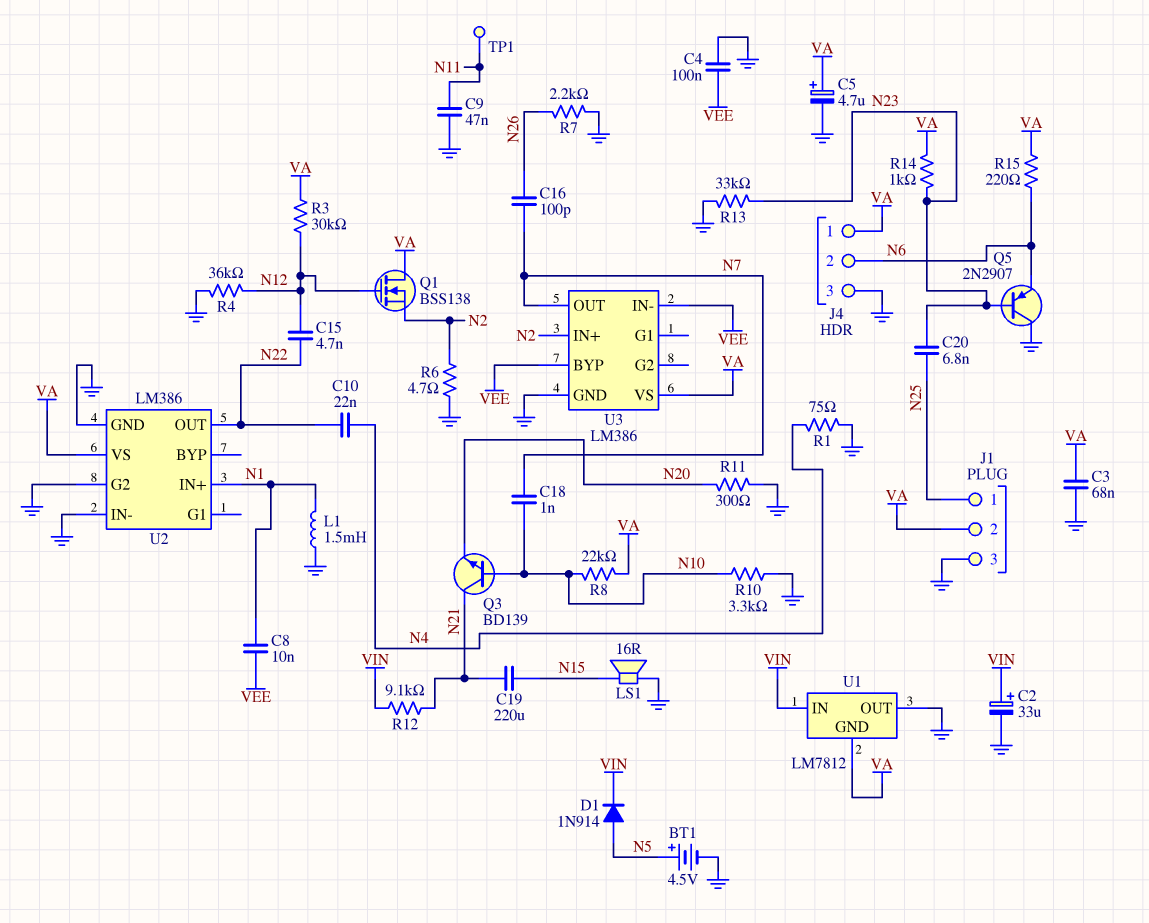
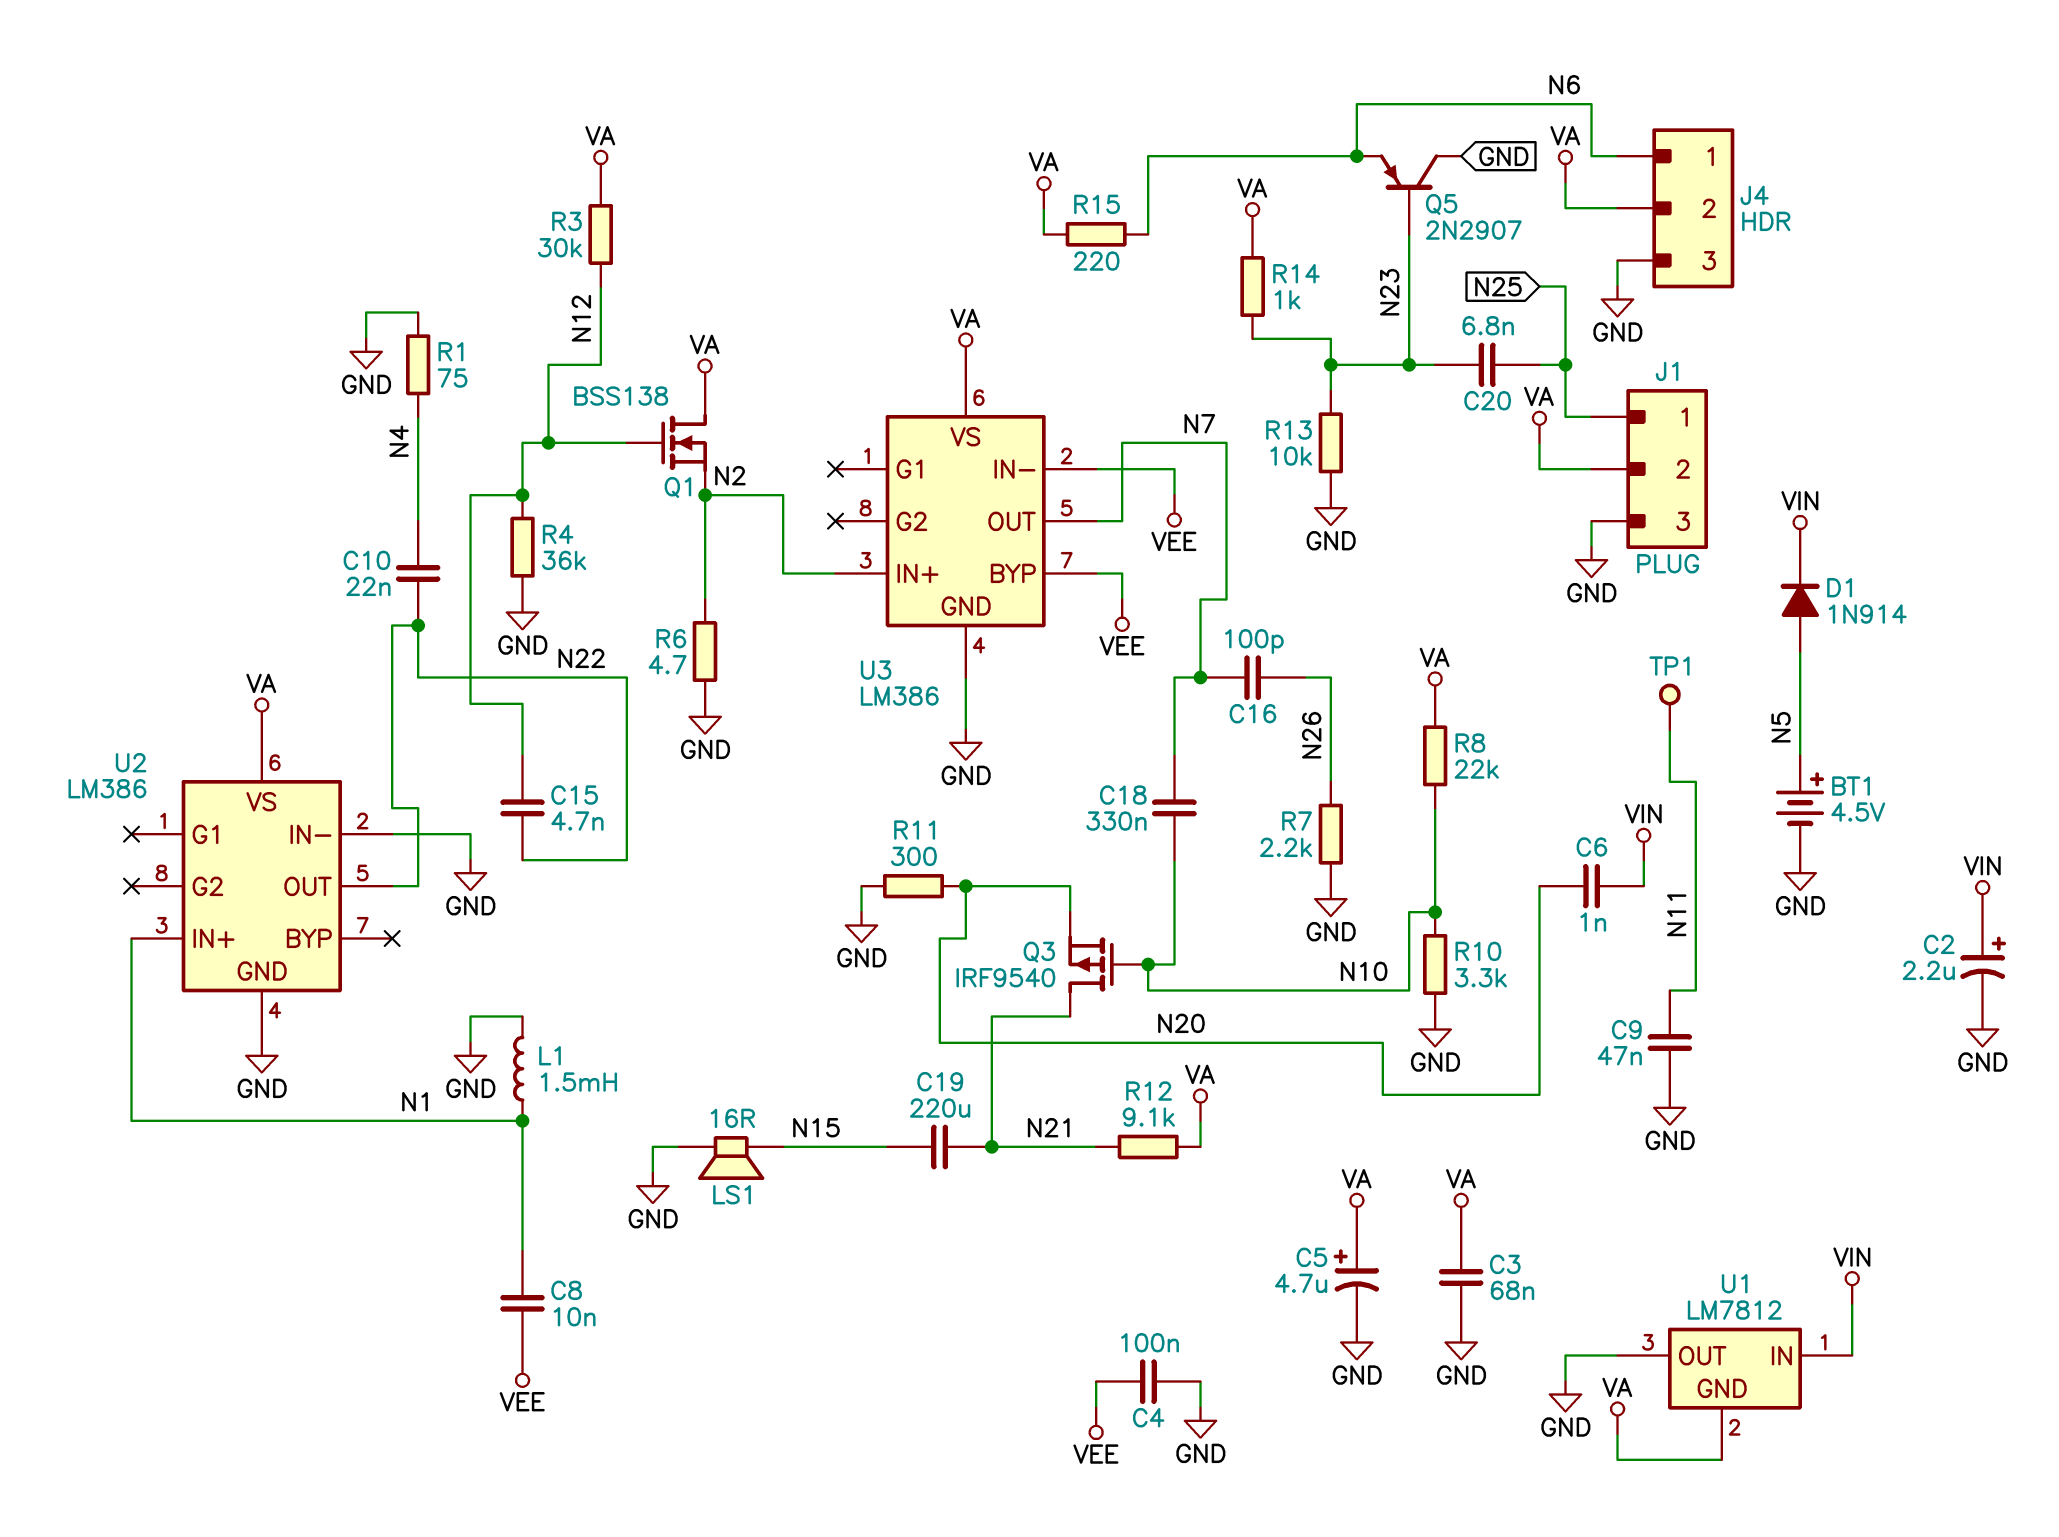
C2: 33uF (plus VIN, minus GND) -> 2.2uF (plus VIN, minus GND)
C6: none -> 1nF (N20, VIN)
C18: 1nF (N7, N10) -> 330nF (N7, N10)
J4 pin 1: VA -> N6
J4 pin 2: N6 -> VA
Q3: NPN BD139 (B N10, C N21, E N20) -> PMOS IRF9540 (G N10, D N21, S N20)
R12: 9.1k (N21, VIN) -> 9.1k (N21, VA)
R13: 33k (GND, N23) -> 10k (GND, N23)
U2 pin G2: GND -> none

